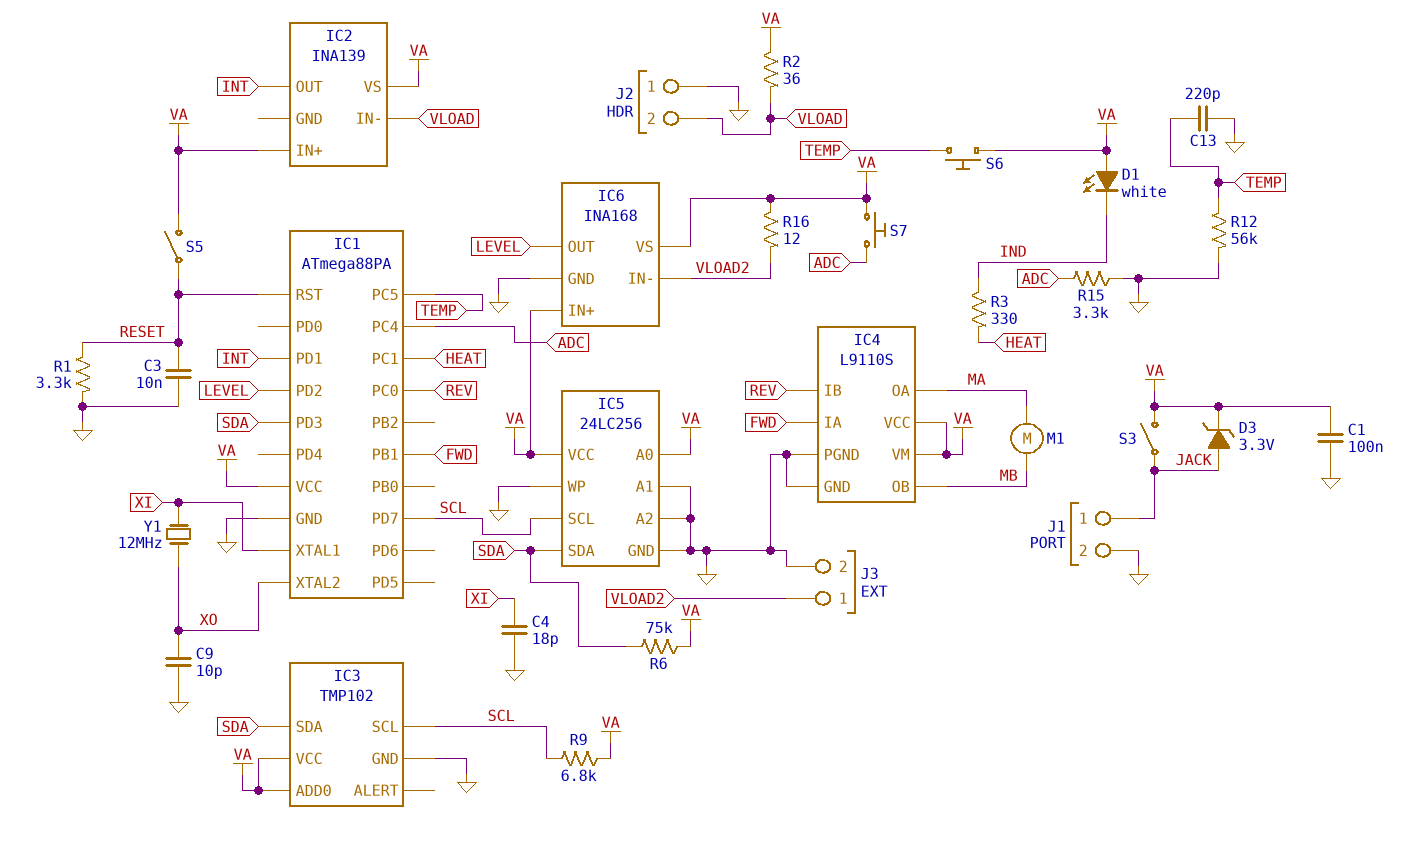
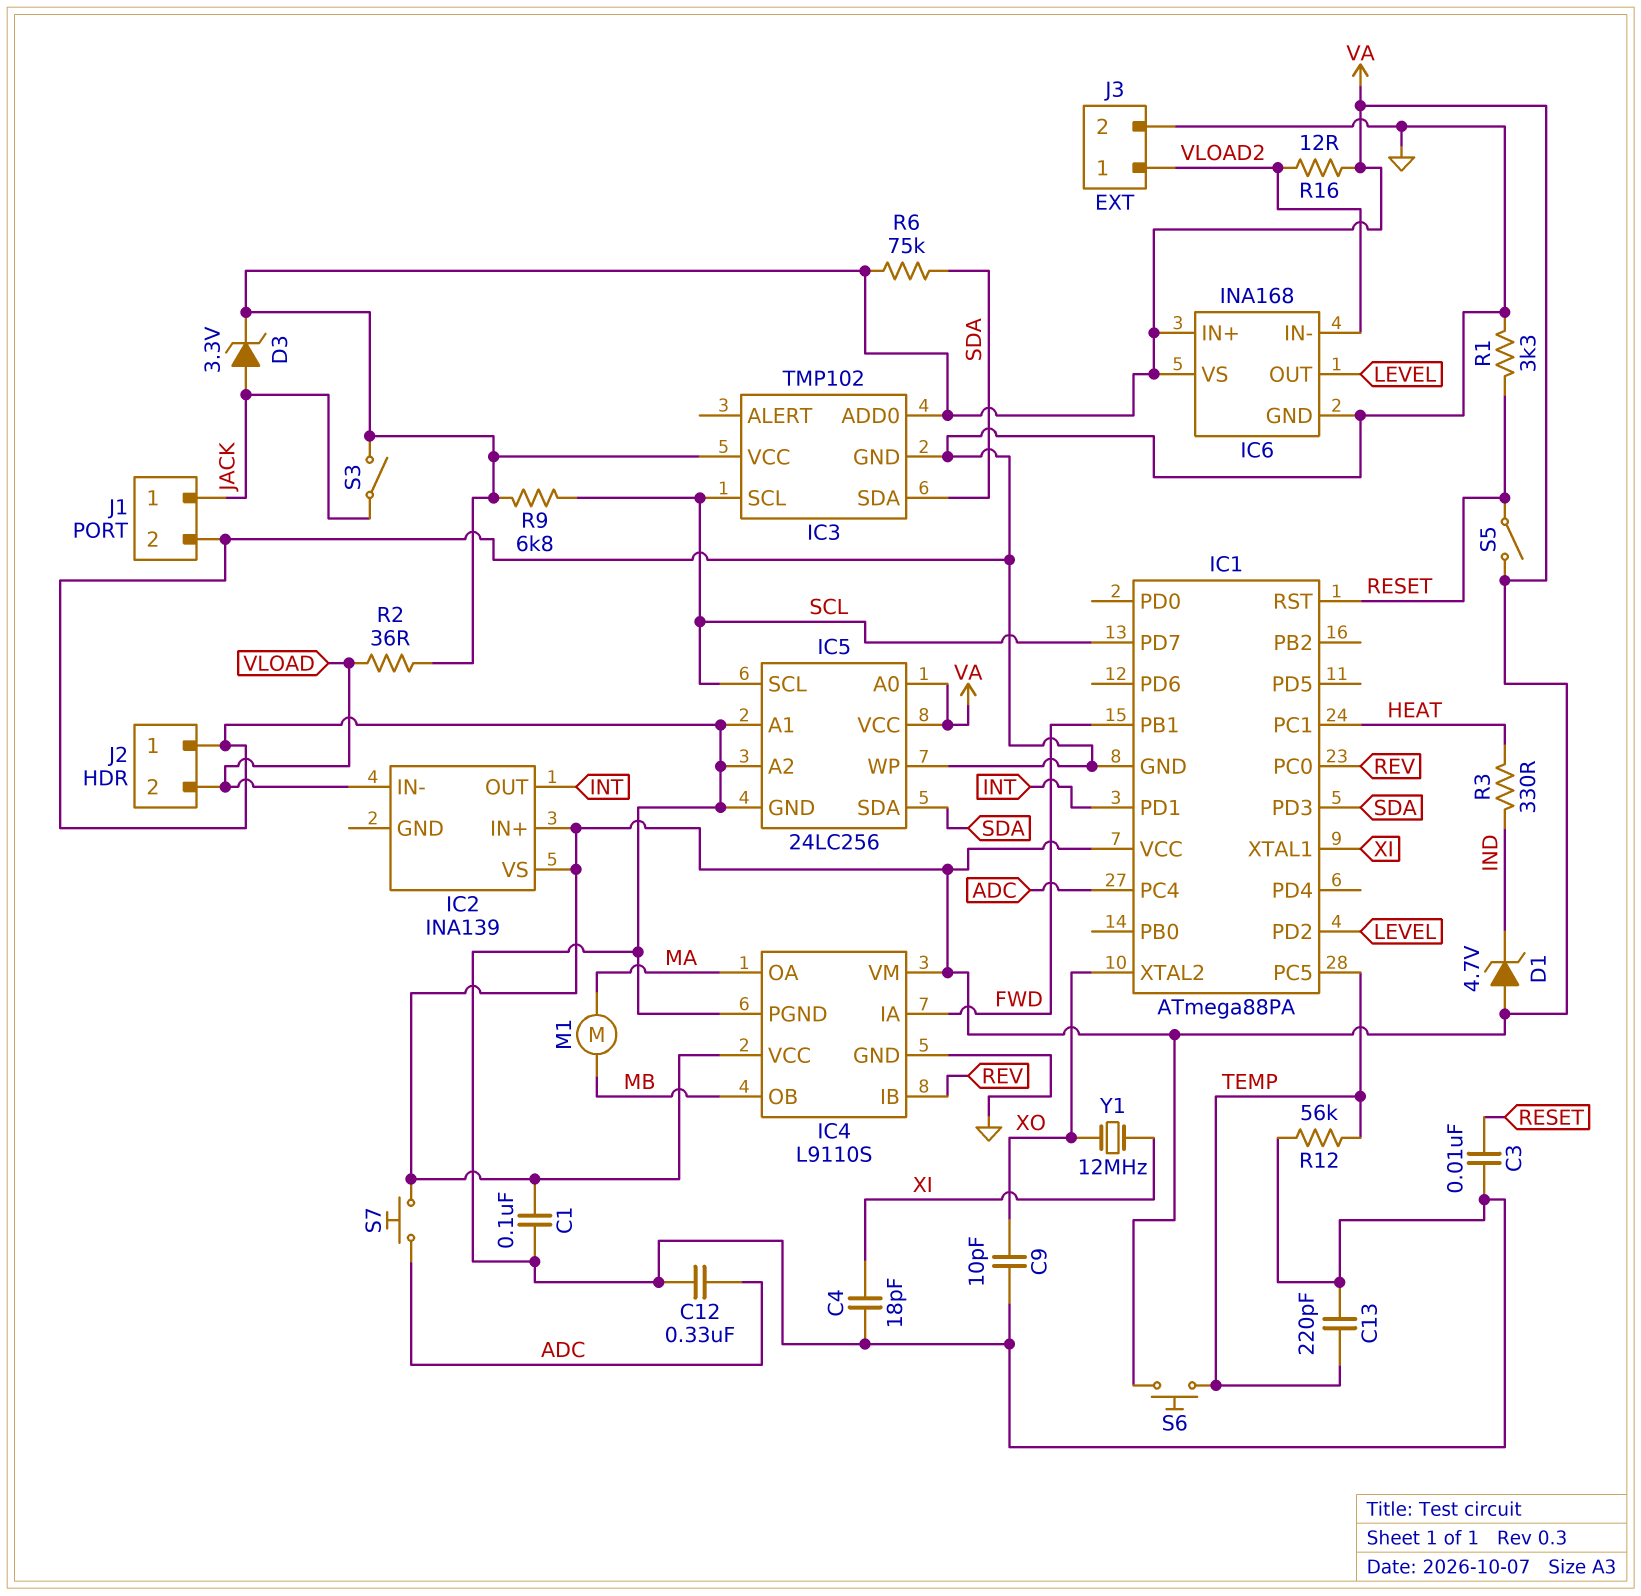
C12: none -> 330nF (ADC, GND)
D1: LED white (A VA, K IND) -> zener 4.7V (A VA, K IND)
R15: 3.3k (ADC, GND) -> none

